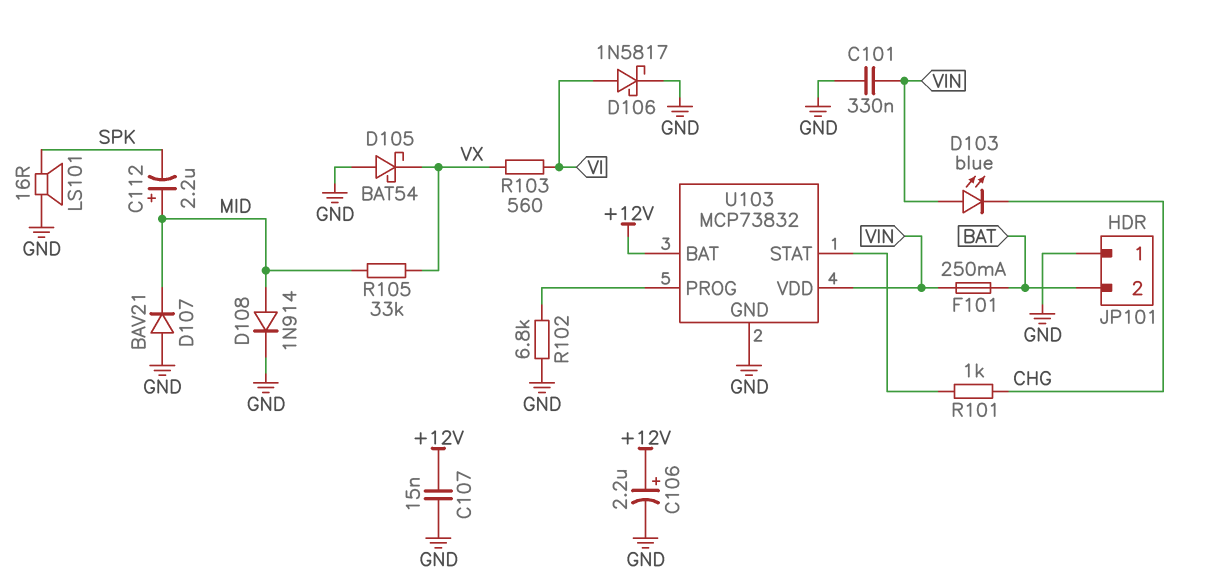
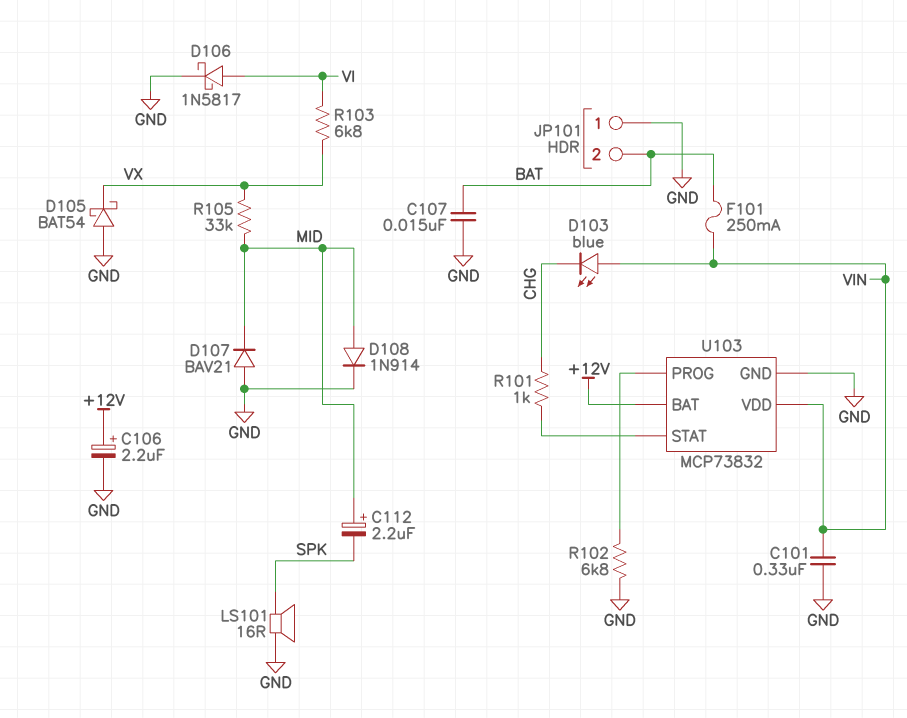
C107: 15nF (+12V, GND) -> 15nF (BAT, GND)
R103: 560 (VI, VX) -> 6.8k (VI, VX)

